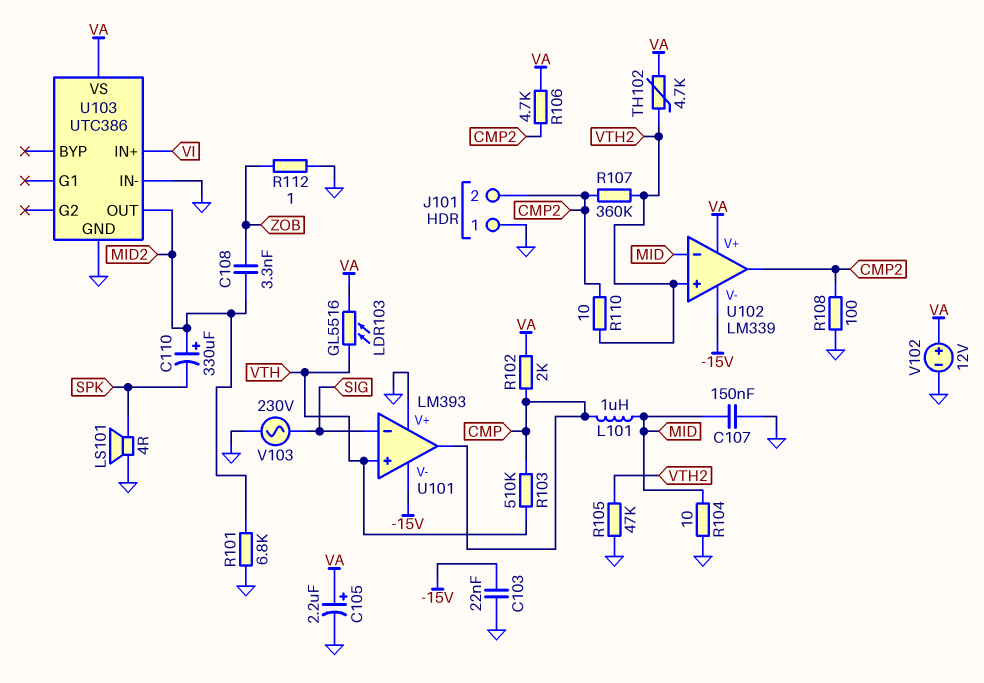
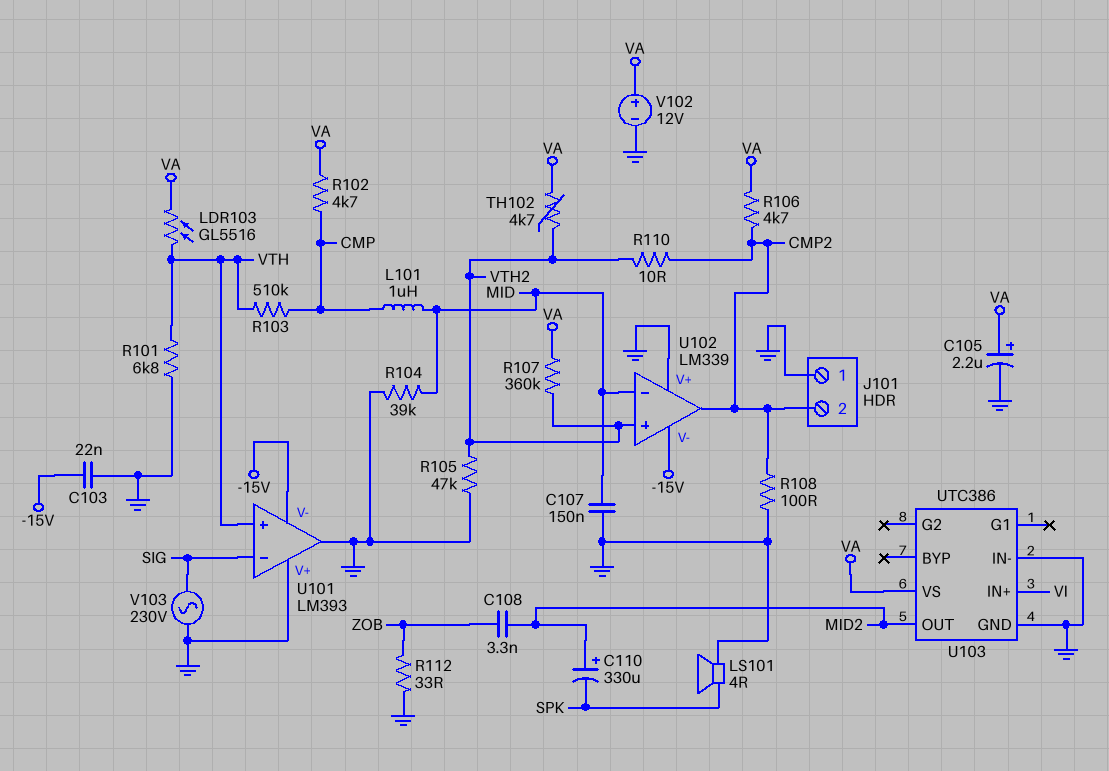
R101: 6.8k (GND, MID2) -> 6.8k (GND, VTH)
R102: 2k (CMP, VA) -> 4.7k (CMP, VA)
R104: 10 (GND, MID) -> 39k (GND, MID)
R107: 360k (CMP2, VTH2) -> 360k (VA, VTH2)
R112: 1 (GND, ZOB) -> 33 (GND, ZOB)
U101 pin out: CMP -> GND
U102 pin V+: VA -> GND

